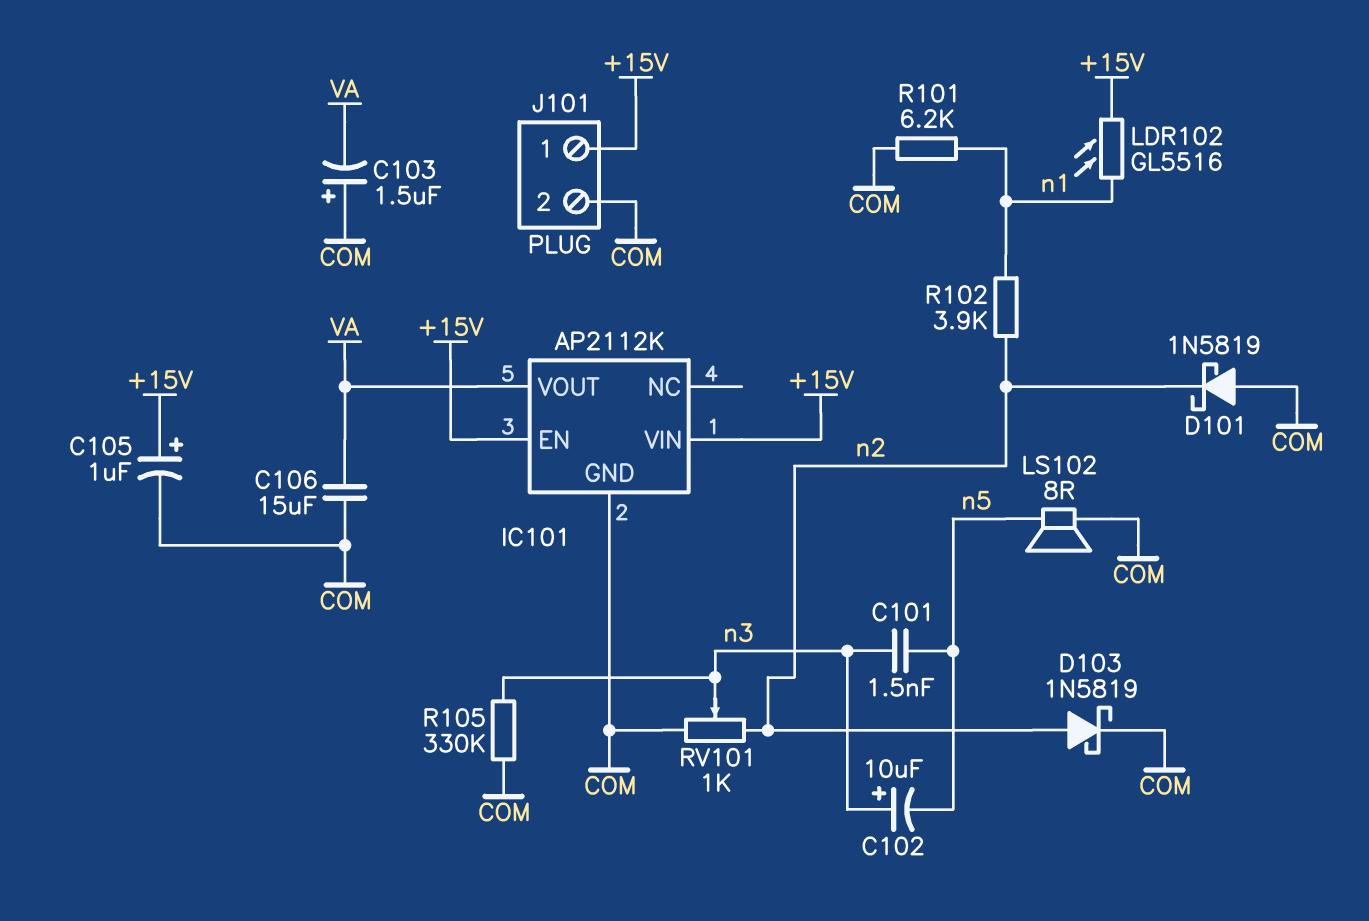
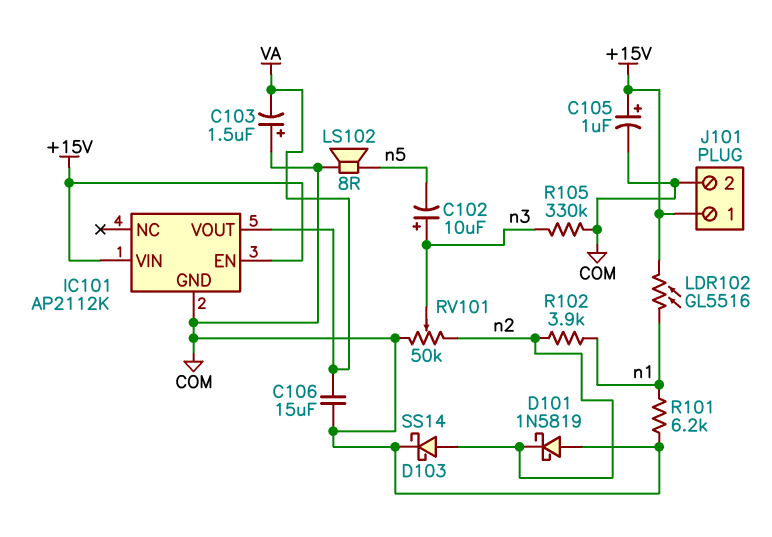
C101: 1.5nF (n3, n5) -> none
D103: schottky 1N5819 (A n2, K COM) -> schottky SS14 (A n2, K COM)
RV101: 1k (COM, n2, wiper n3) -> 50k (COM, n2, wiper n3)

